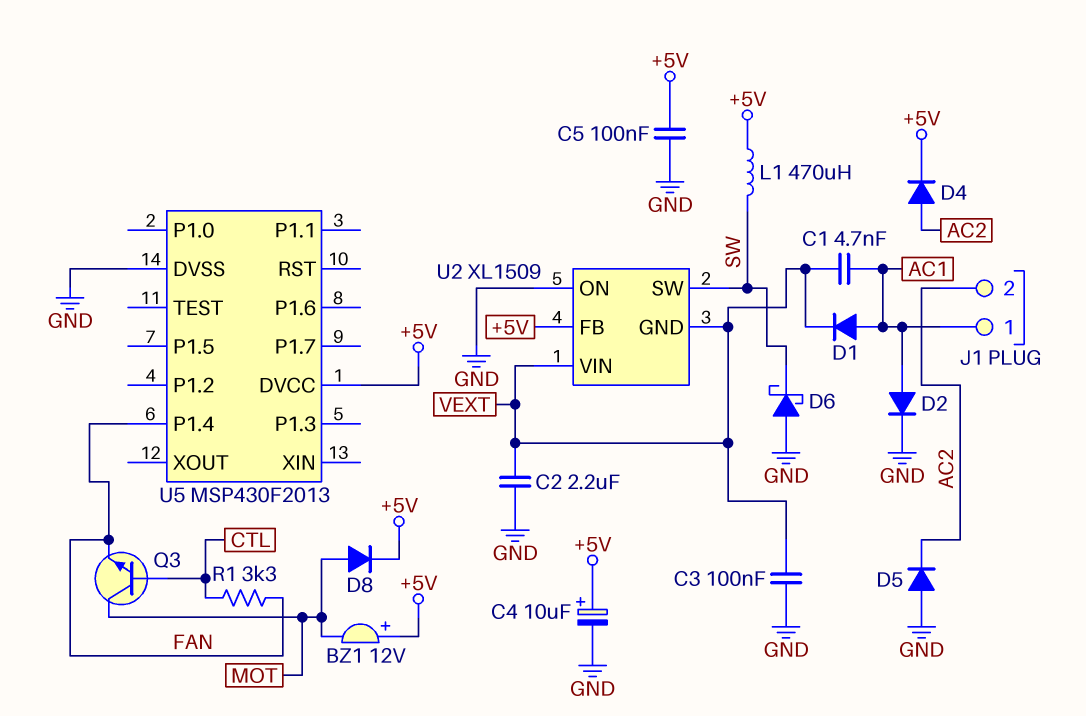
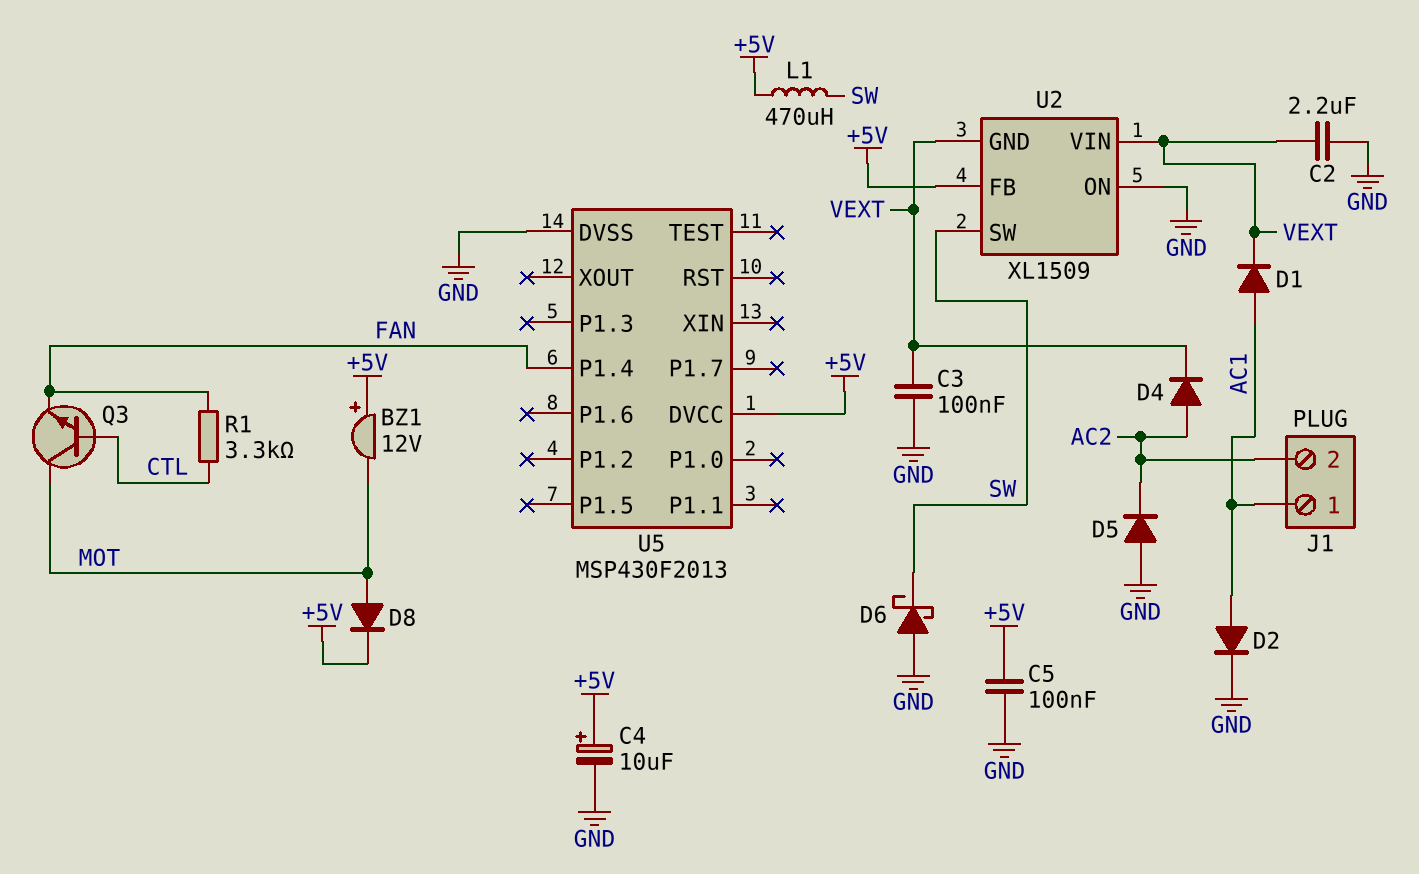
C1: 4.7nF (AC1, VEXT) -> none
D4: diode (A AC2, K +5V) -> diode (A AC2, K VEXT)

